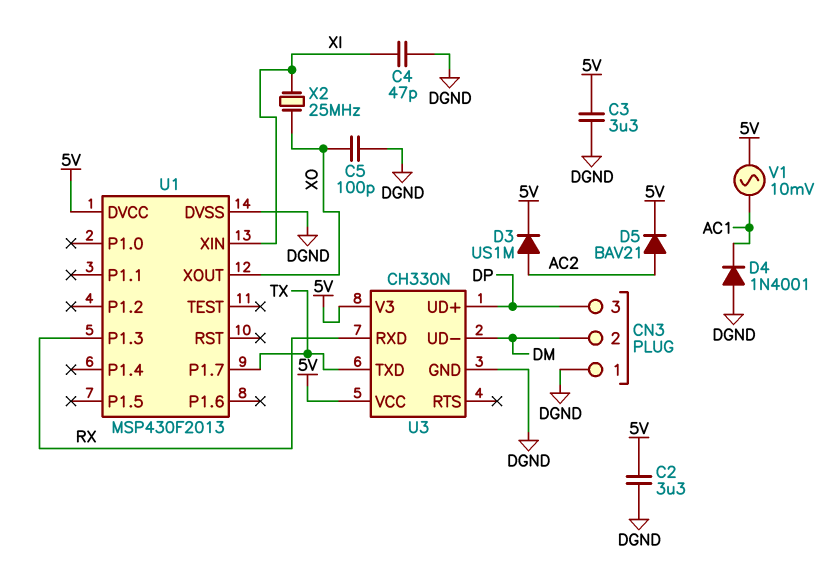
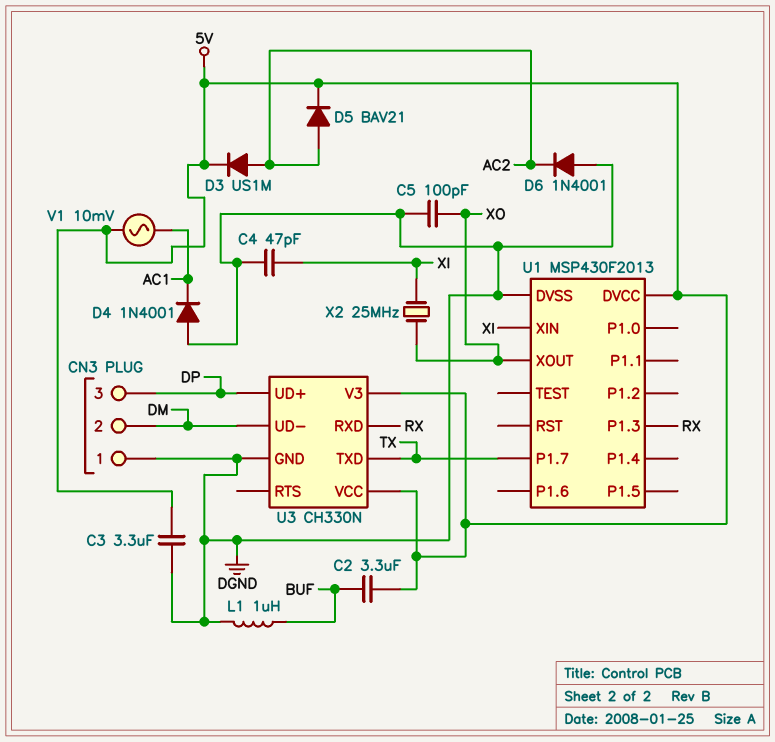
C2: 3.3uF (5V, DGND) -> 3.3uF (5V, BUF)
D6: none -> diode 1N4001 (A DGND, K AC2)
L1: none -> 1uH (BUF, DGND)

